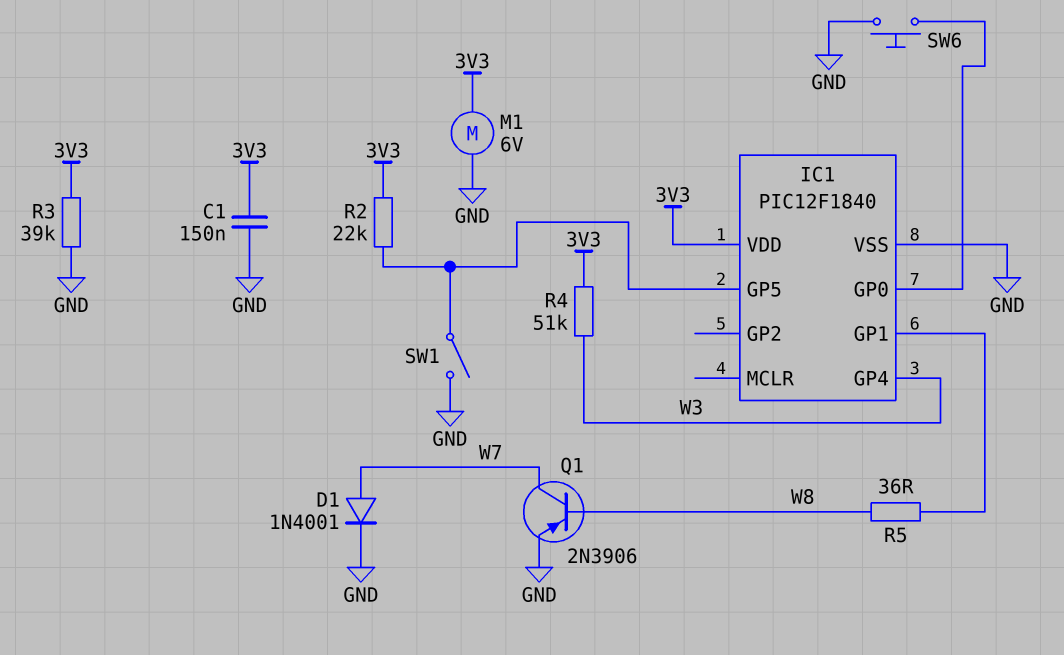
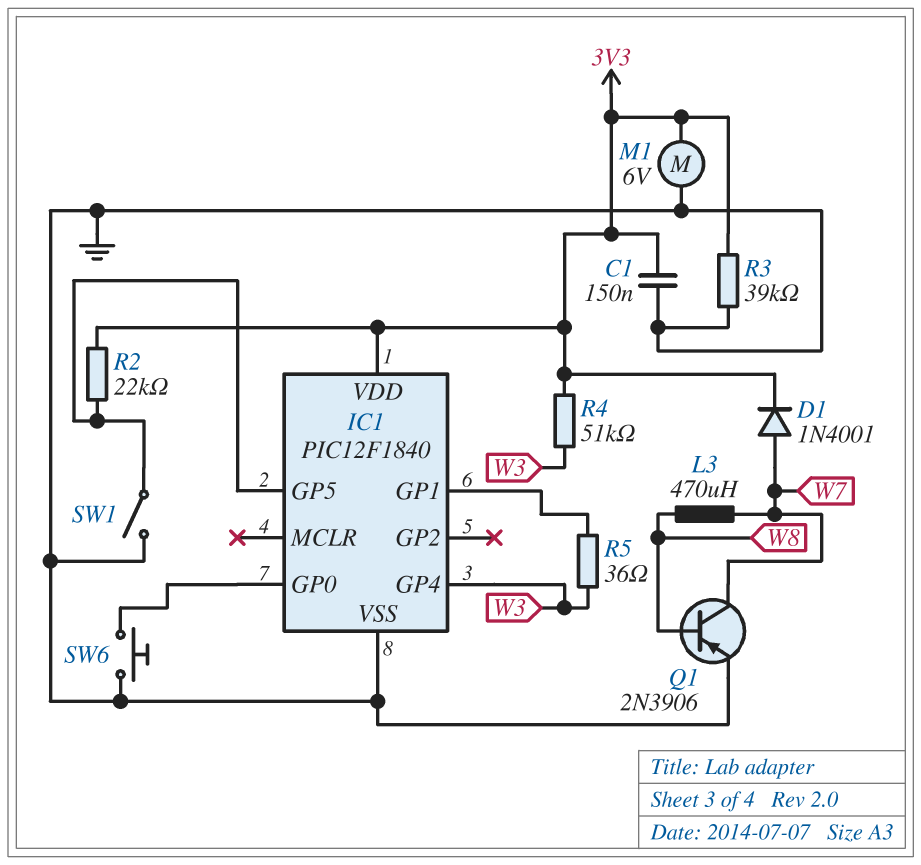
D1: diode 1N4001 (A W7, K GND) -> diode 1N4001 (A W7, K 3V3)
L3: none -> 470uH (W7, W8)
R5: 36 (IC1/GP1, W8) -> 36 (IC1/GP1, W3)

